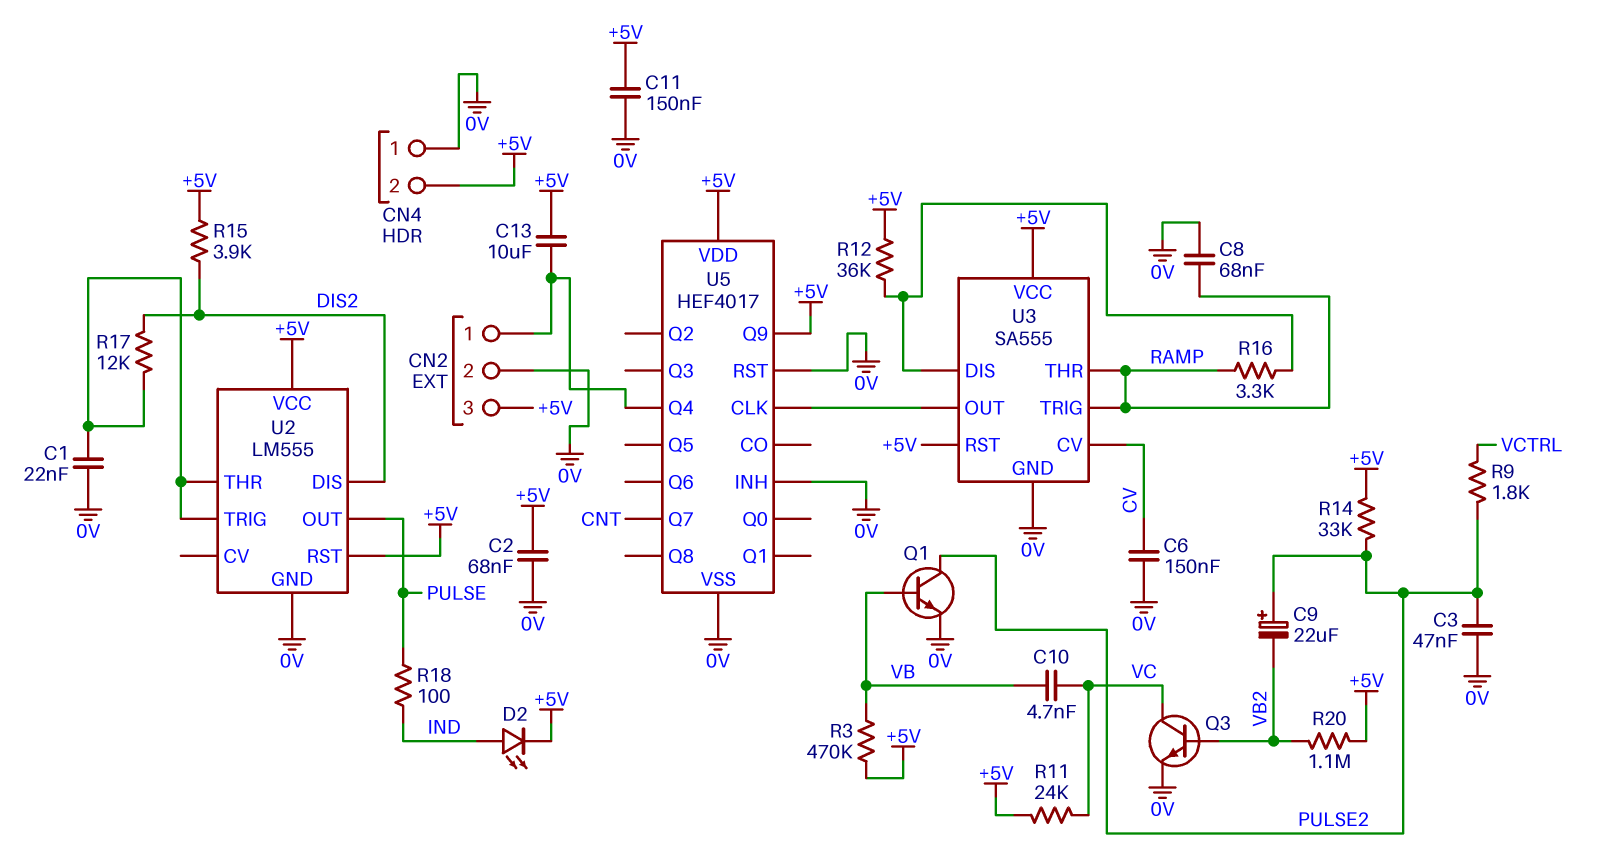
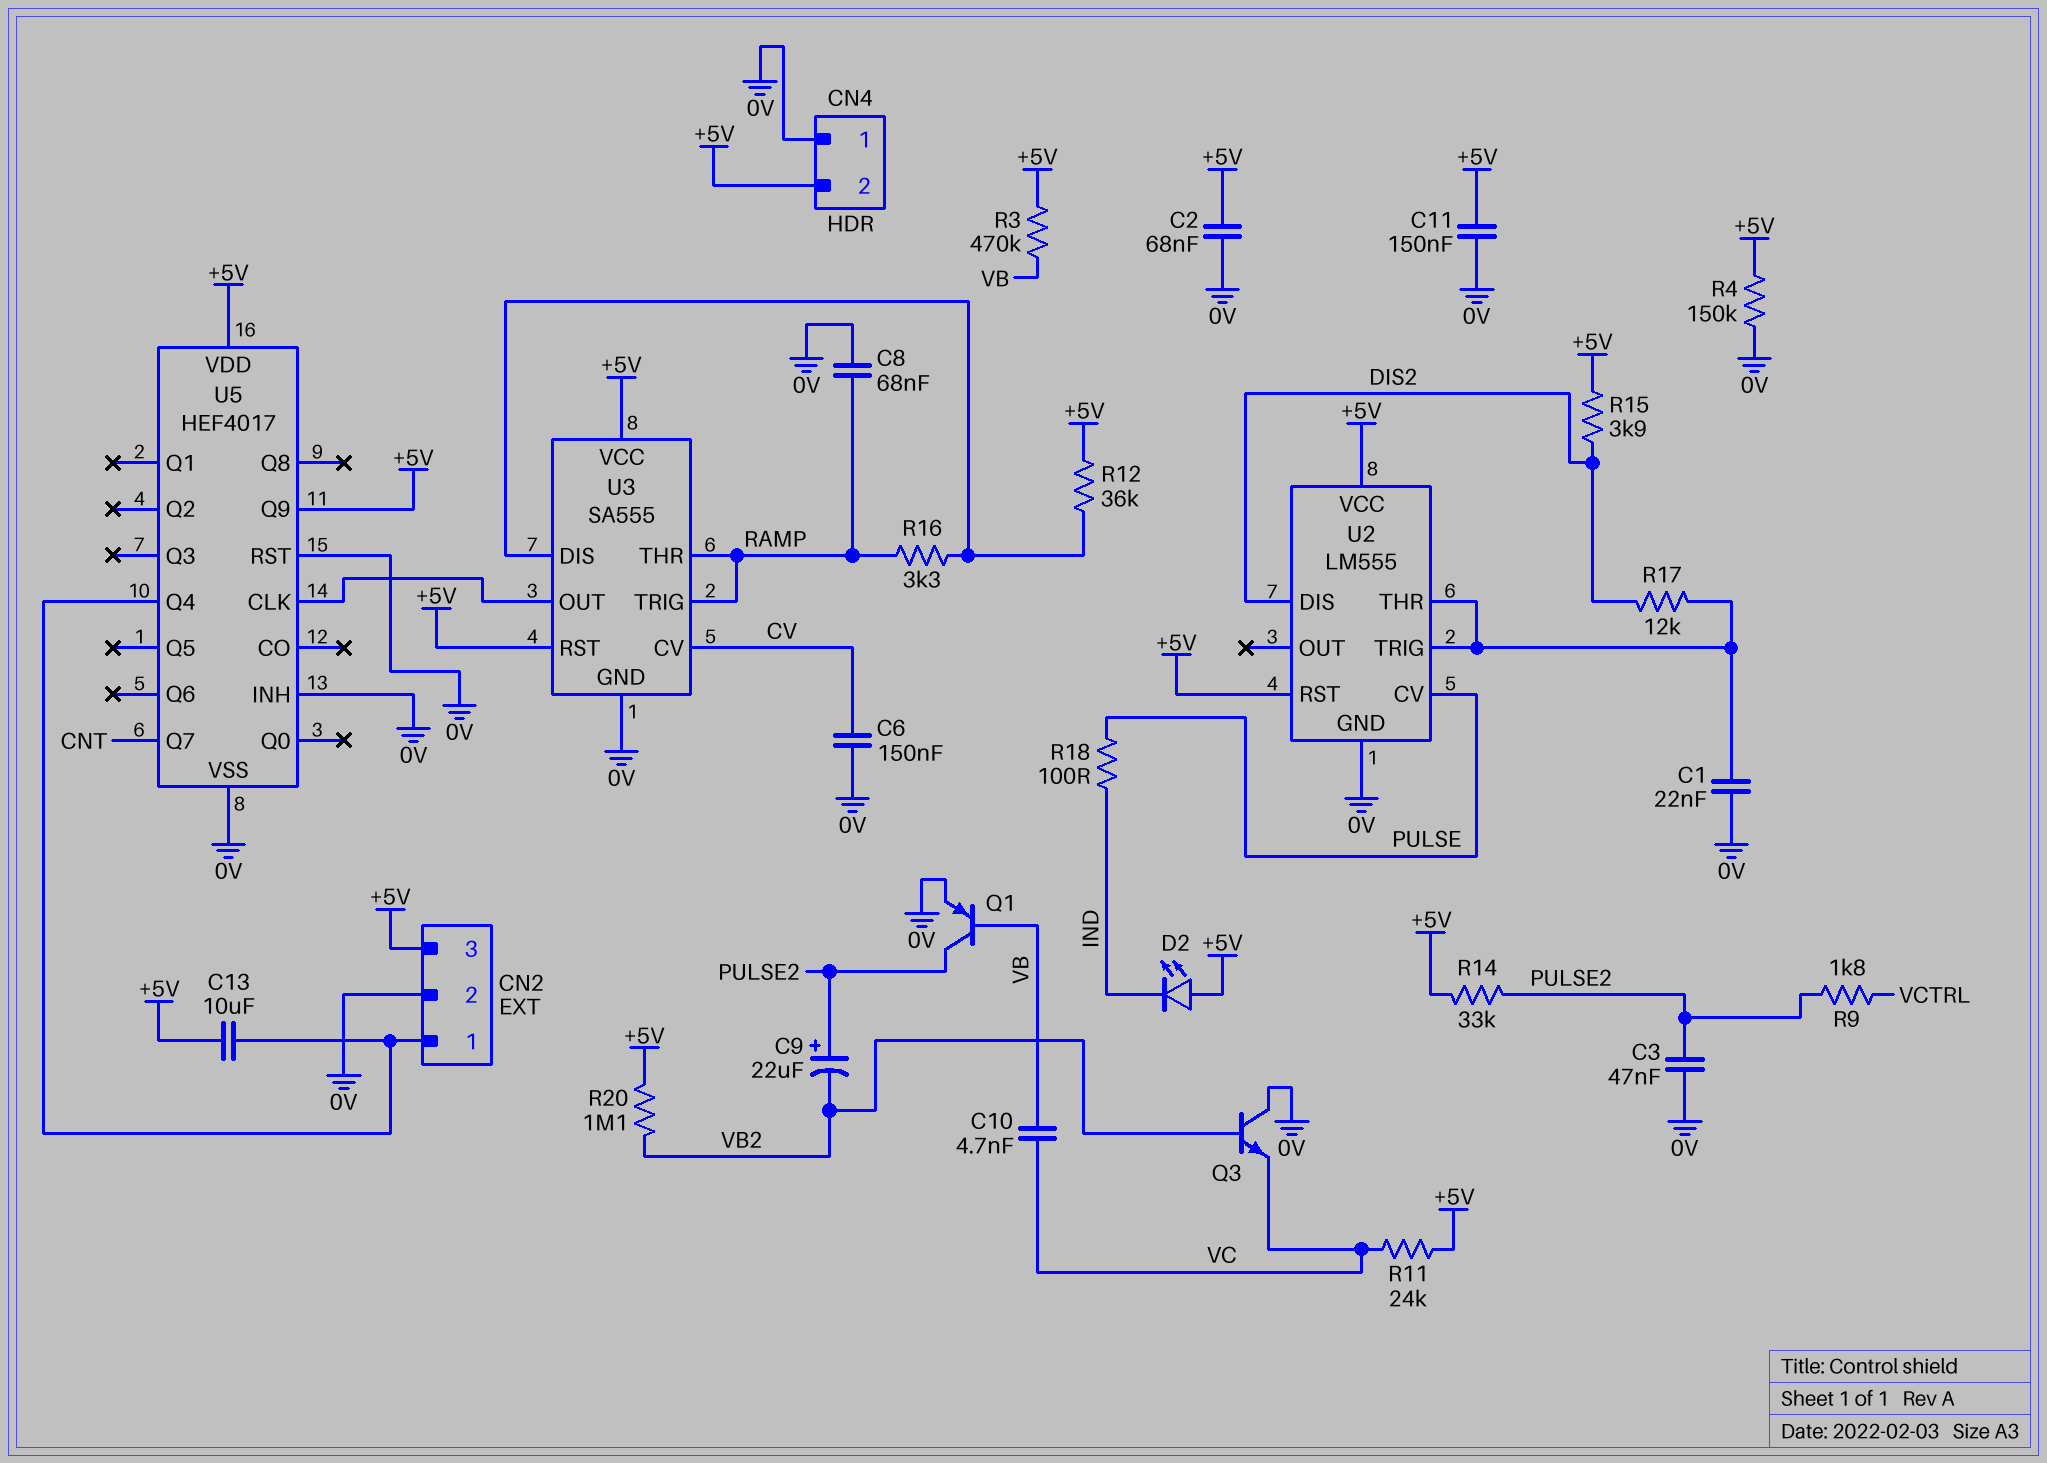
D2: LED (A IND, K +5V) -> LED (A +5V, K IND)
Q1: NPN (B VB, C PULSE2, E 0V) -> PNP (B VB, C PULSE2, E 0V)
Q3: NPN (B VB2, C VC, E 0V) -> NPN (B VB2, C 0V, E VC)
R4: none -> 150k (+5V, 0V)
U2 pin CV: none -> PULSE
U2 pin OUT: PULSE -> none

